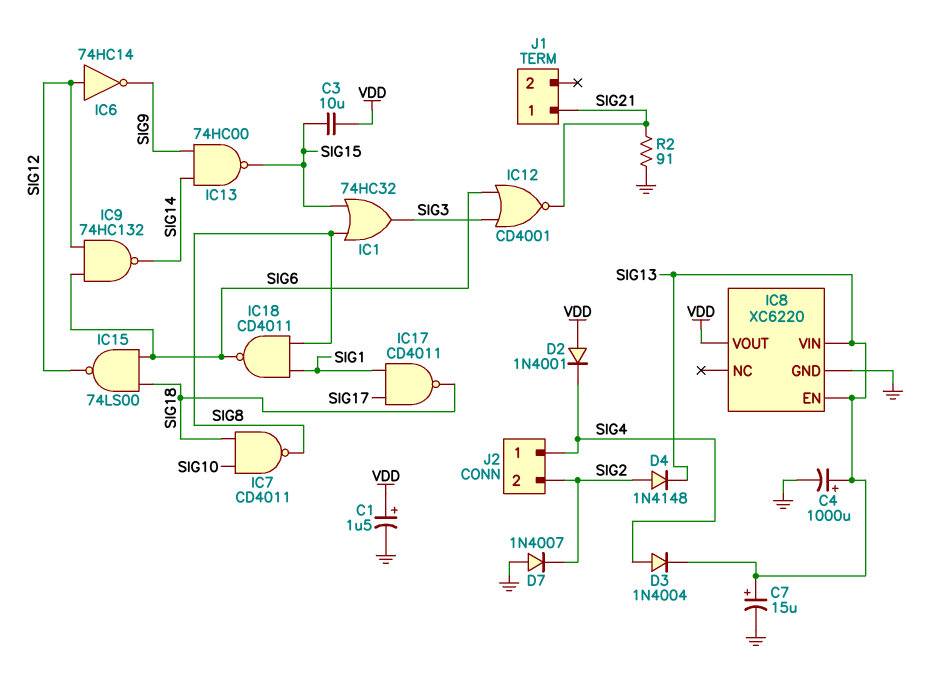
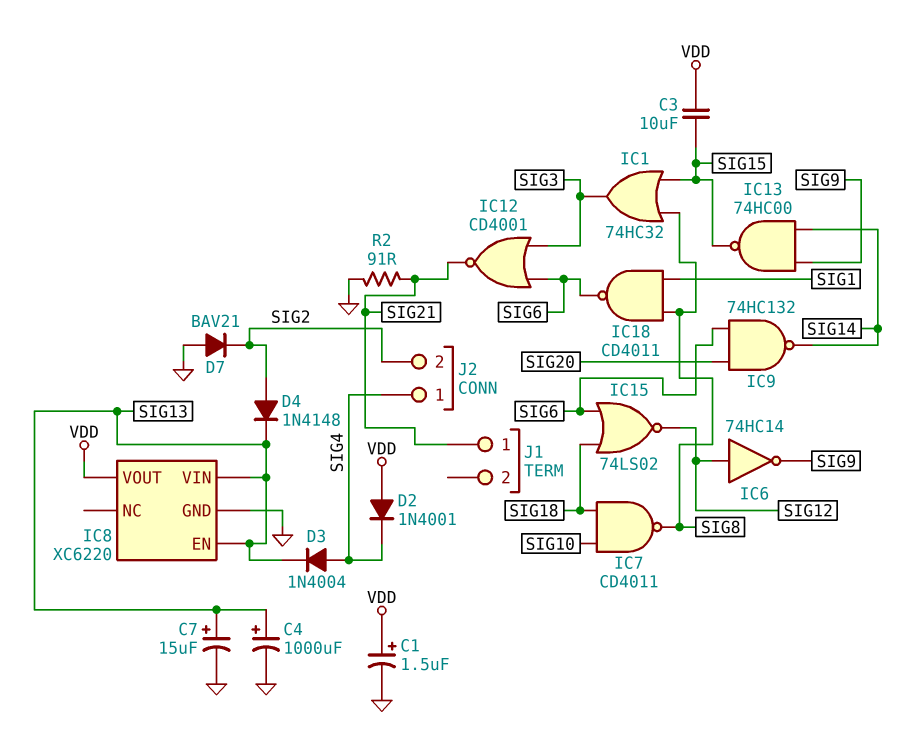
D7: diode 1N4007 (A GND, K SIG2) -> diode BAV21 (A GND, K SIG2)
IC9: NAND 74HC132 (in SIG6, in SIG12, out SIG14) -> NAND 74HC132 (in SIG6, in SIG20, out SIG14)
IC15: NAND 74LS00 (in SIG6, in SIG18, out SIG12) -> NOR 74LS02 (in SIG6, in SIG18, out SIG12)
IC17: NAND CD4011 (in SIG1, in SIG17, out SIG18) -> none

